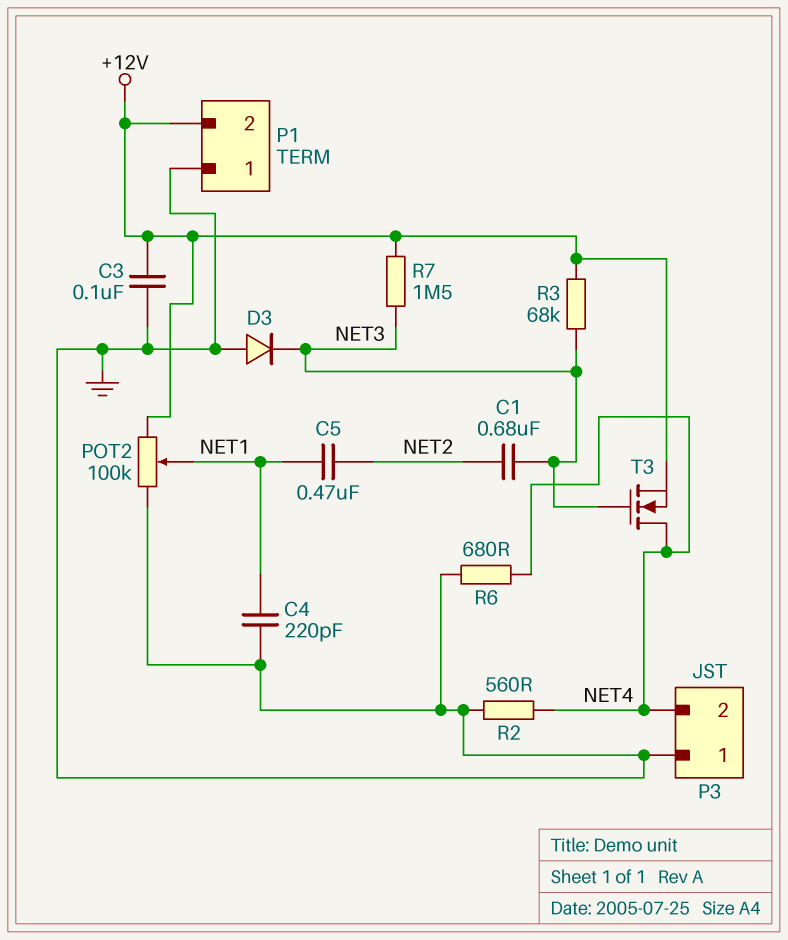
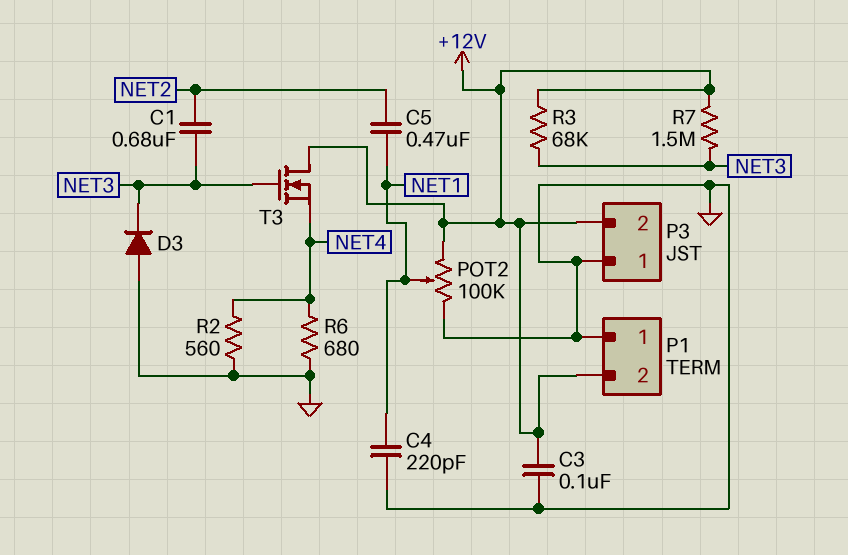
P3 pin 2: NET4 -> +12V
T3: NMOS (G NET3, D NET4, S +12V) -> NMOS (G NET3, D +12V, S NET4)

